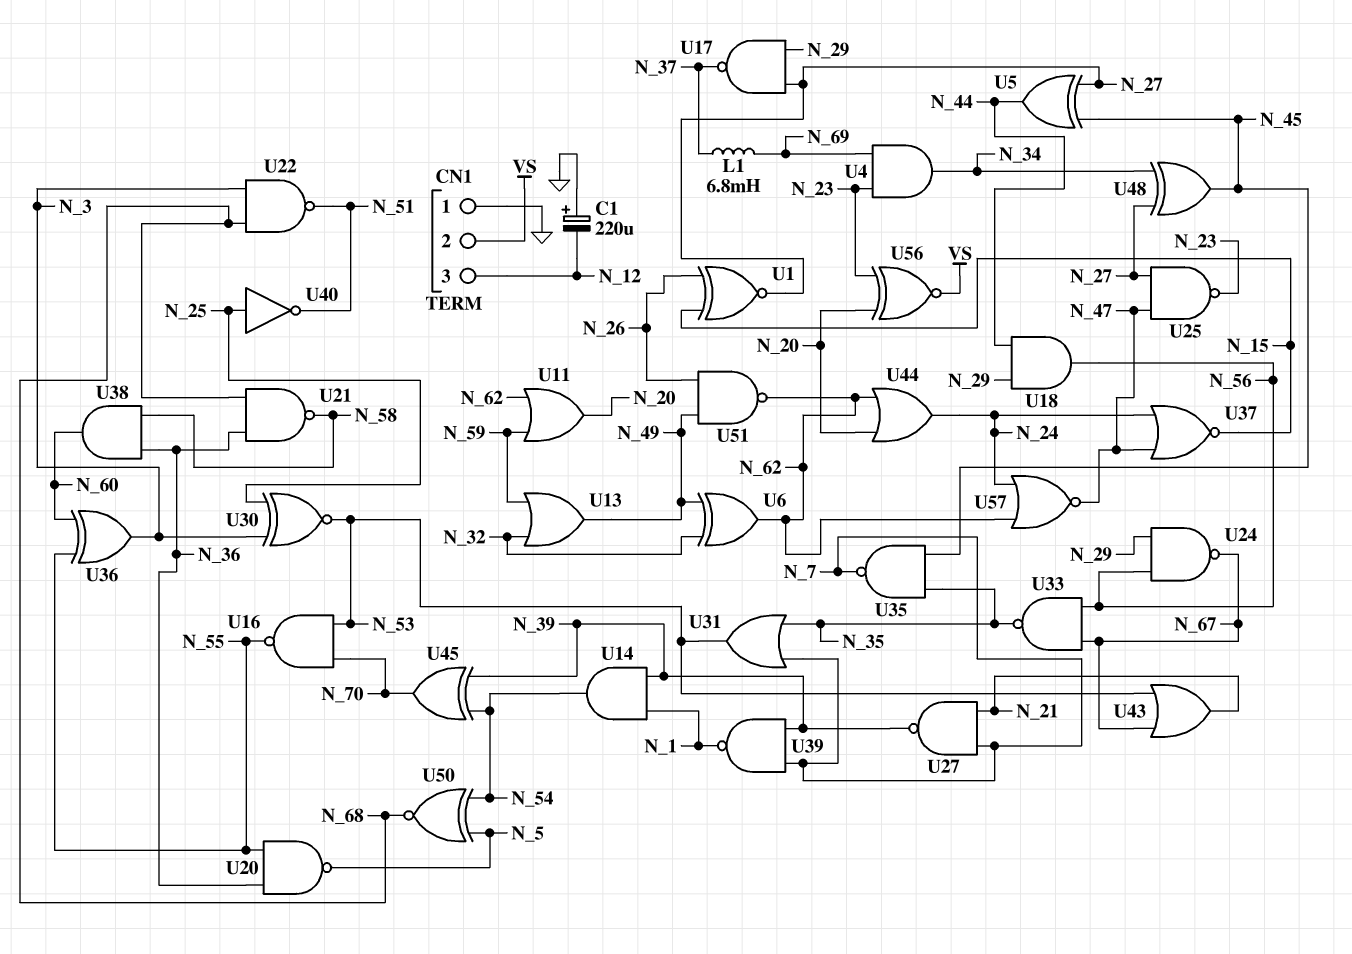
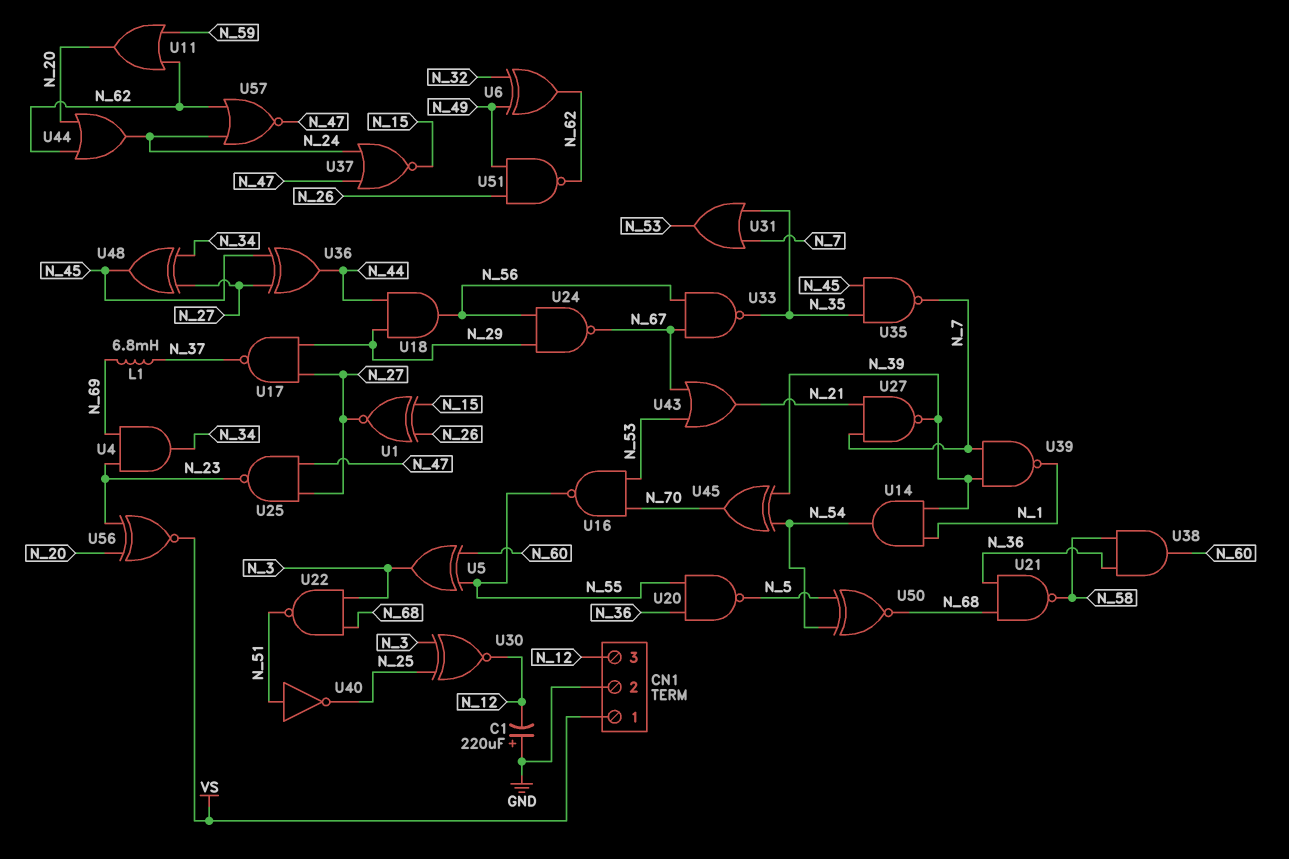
CN1 pin 1: GND -> VS
CN1 pin 2: VS -> GND
U5: XOR (in N_27, in N_45, out N_44) -> XOR (in N_55, in N_60, out N_3)
U13: OR (in N_32, in N_59, out N_49) -> none
U30: XNOR (in N_3, in N_25, out N_53) -> XNOR (in N_3, in N_25, out N_12)
U36: XOR (in N_55, in N_60, out N_3) -> XOR (in N_27, in N_45, out N_44)
U40: NOT (in N_25, out N_51) -> NOT (in N_51, out N_25)

